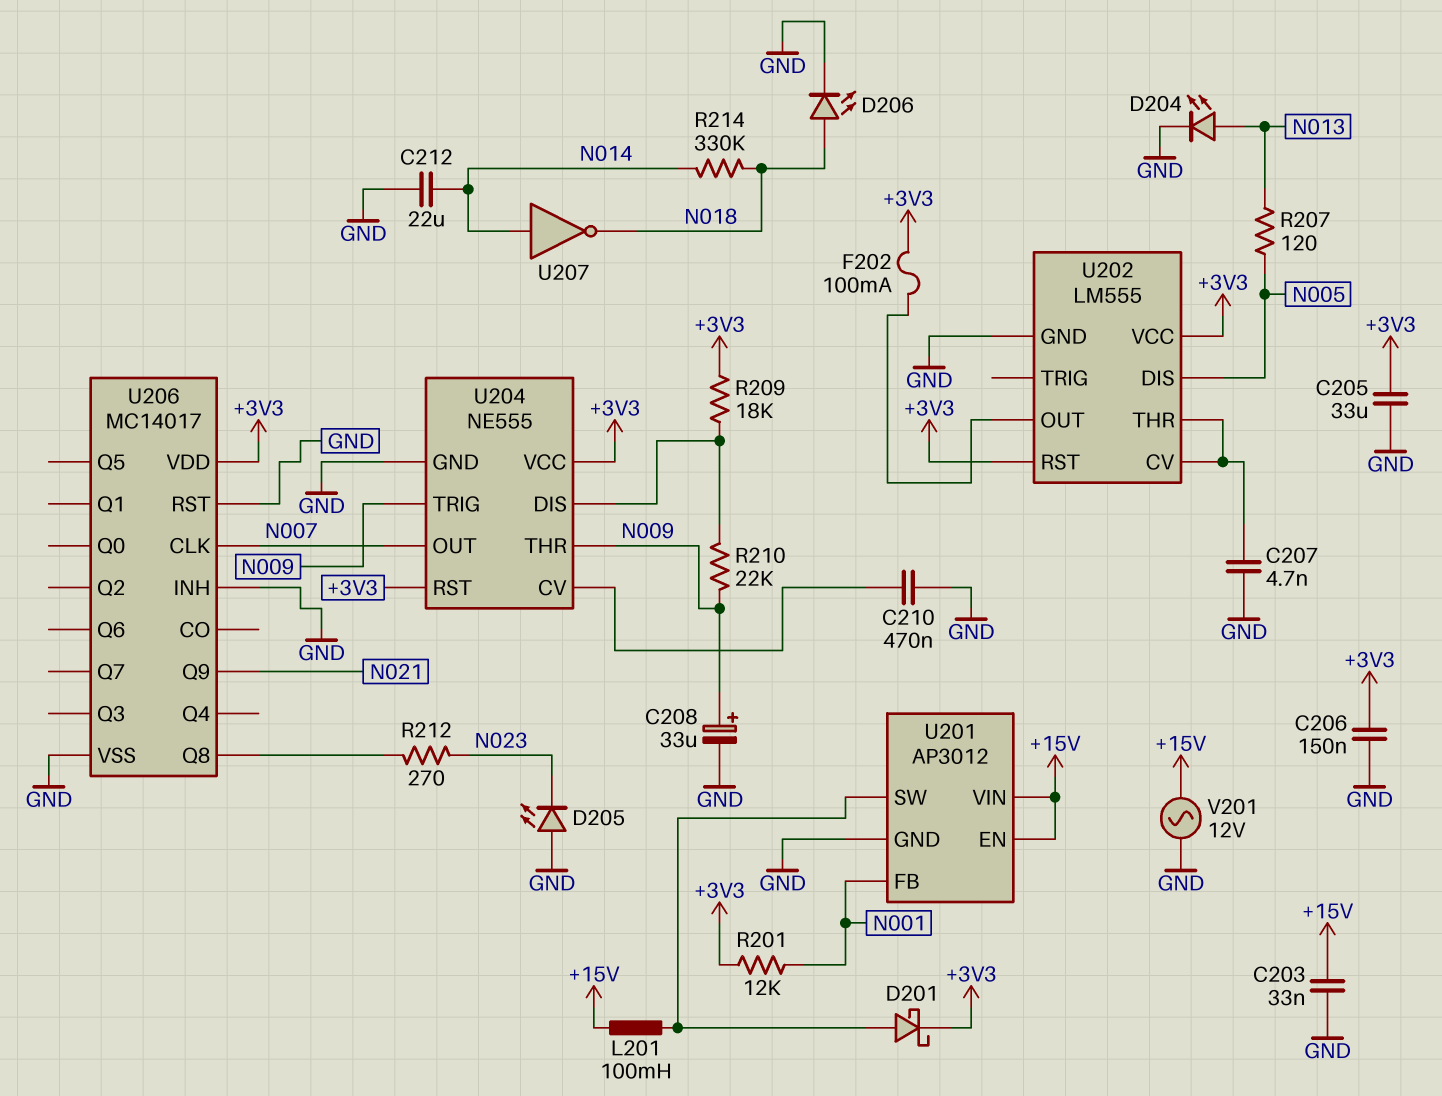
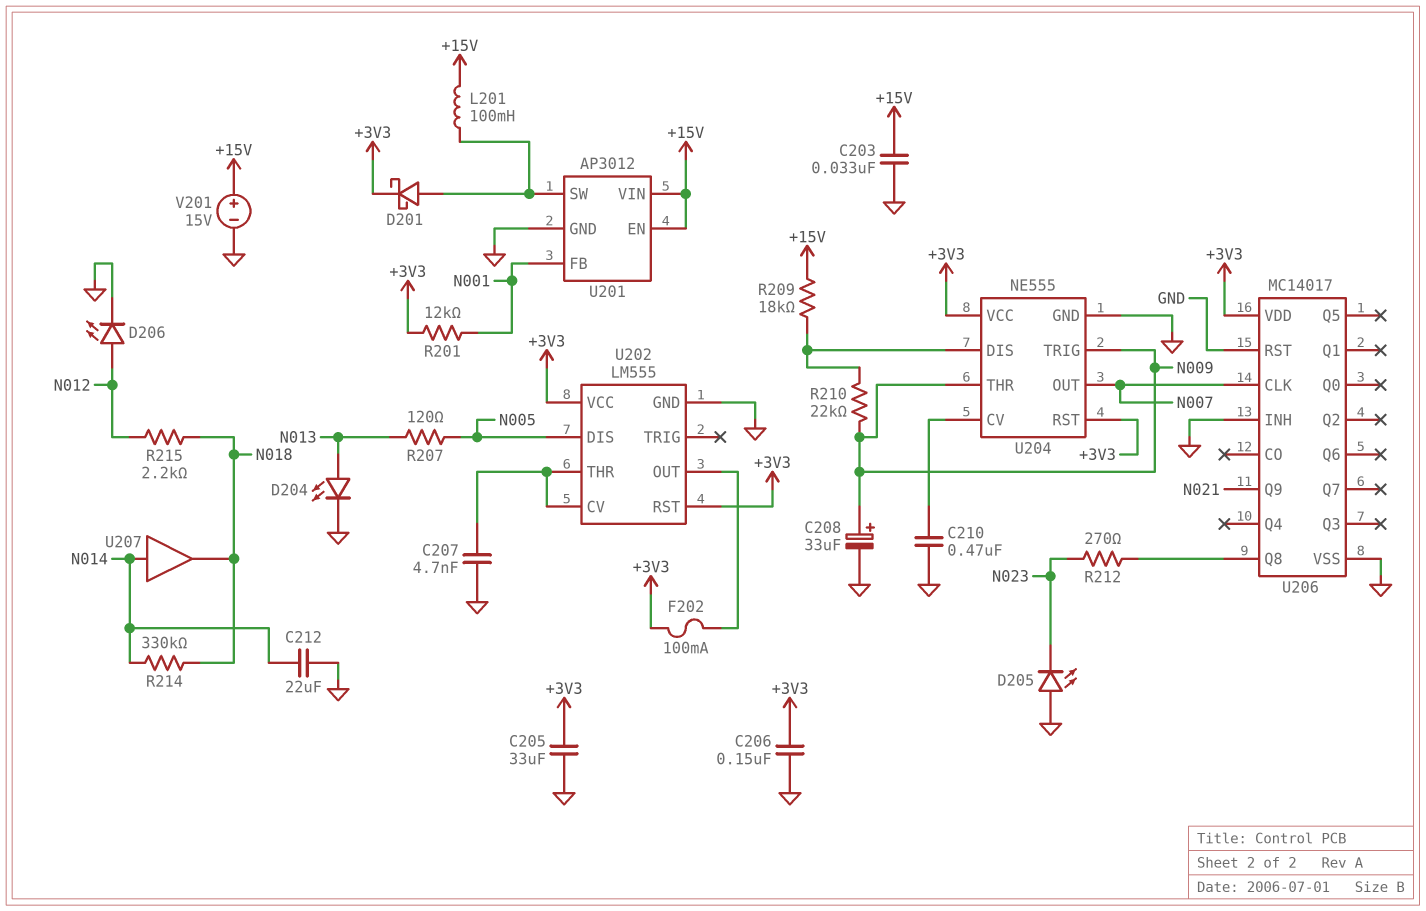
D206: LED (A N018, K GND) -> LED (A N012, K GND)
R209: 18k (+3V3, U204/DIS) -> 18k (+15V, U204/DIS)
R215: none -> 2.2k (N012, N018)
U207: NOT (in N014, out N018) -> buffer (in N014, out N018)
V201: AC 12V (+15V, GND) -> 15V (plus +15V, minus GND)

